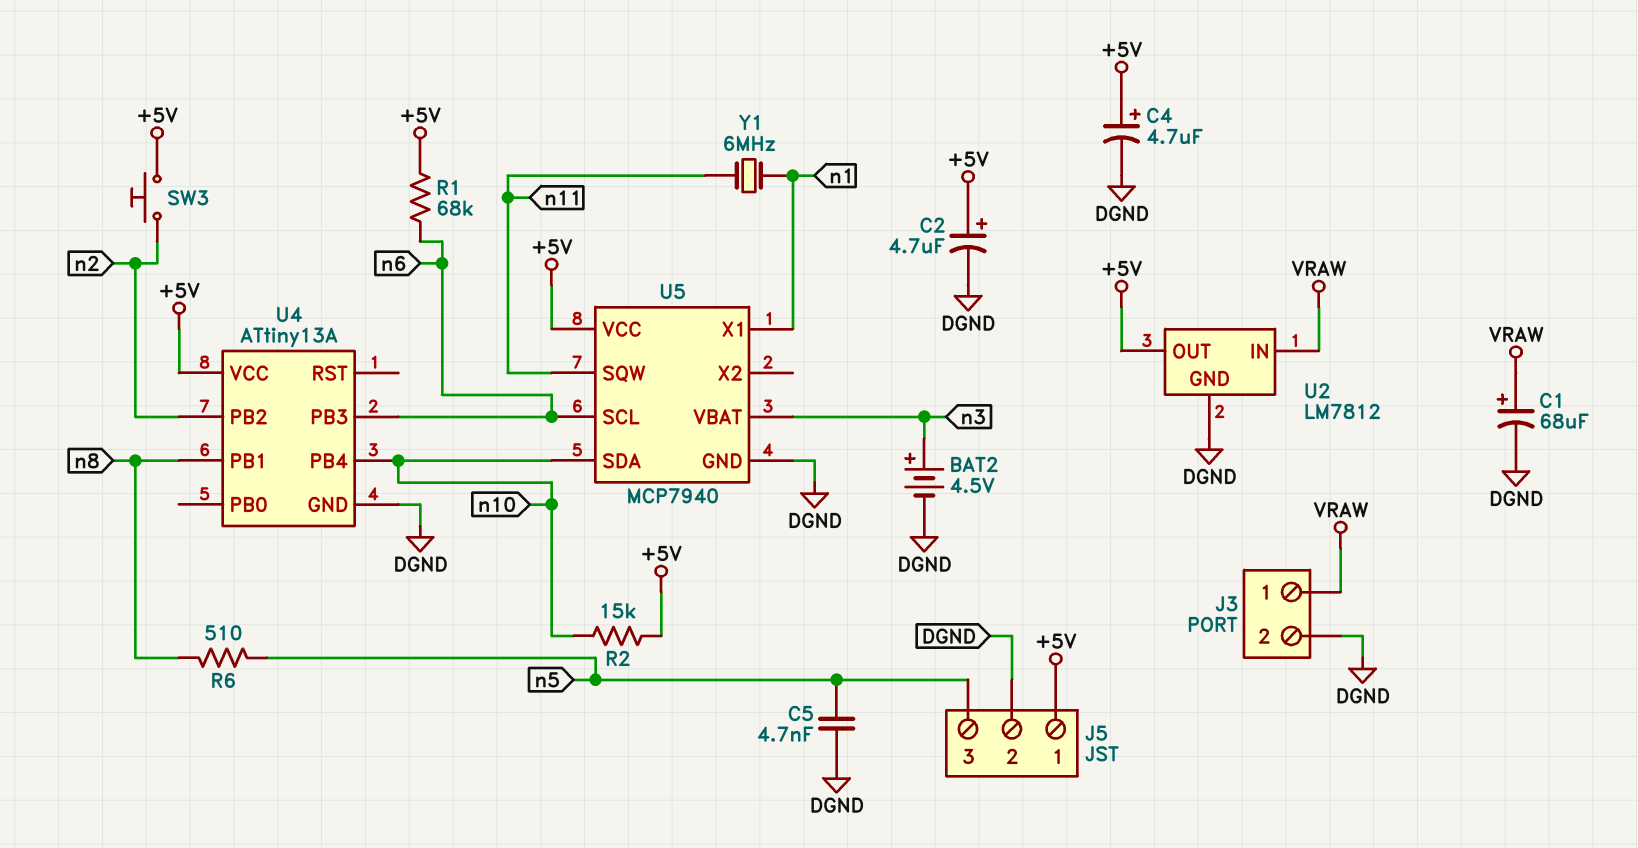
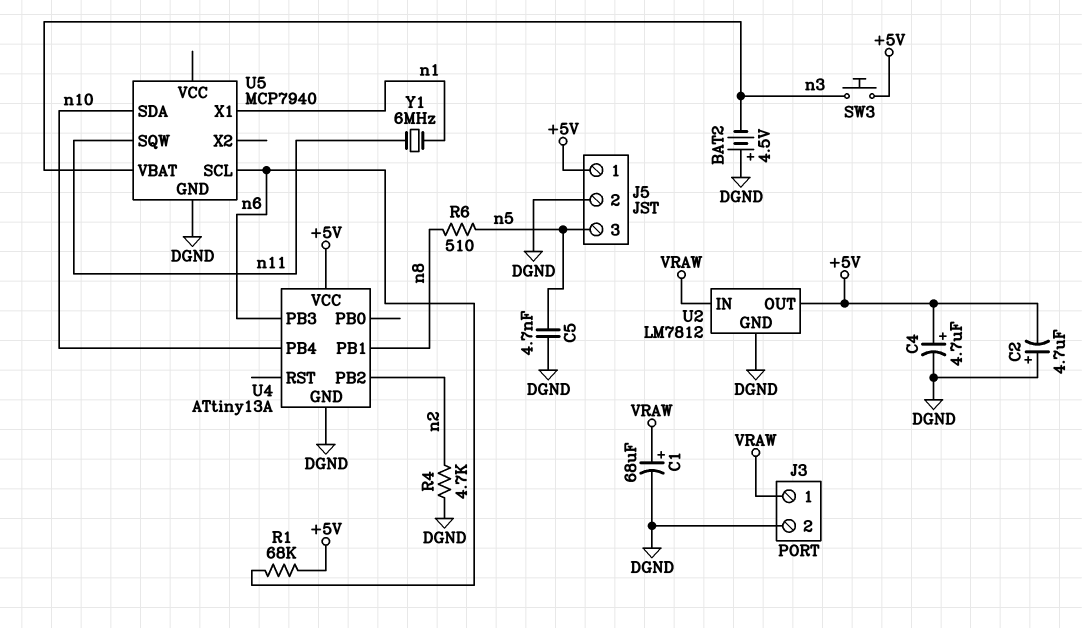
BAT2: 4.5V (plus n3, minus DGND) -> 4.5V (plus DGND, minus n3)
C2: 4.7uF (plus +5V, minus DGND) -> 4.7uF (plus DGND, minus +5V)
R2: 15k (+5V, n10) -> none
R4: none -> 4.7k (DGND, n2)
SW3: button (+5V, n2) -> button (+5V, n3)
U5 pin VCC: +5V -> none

